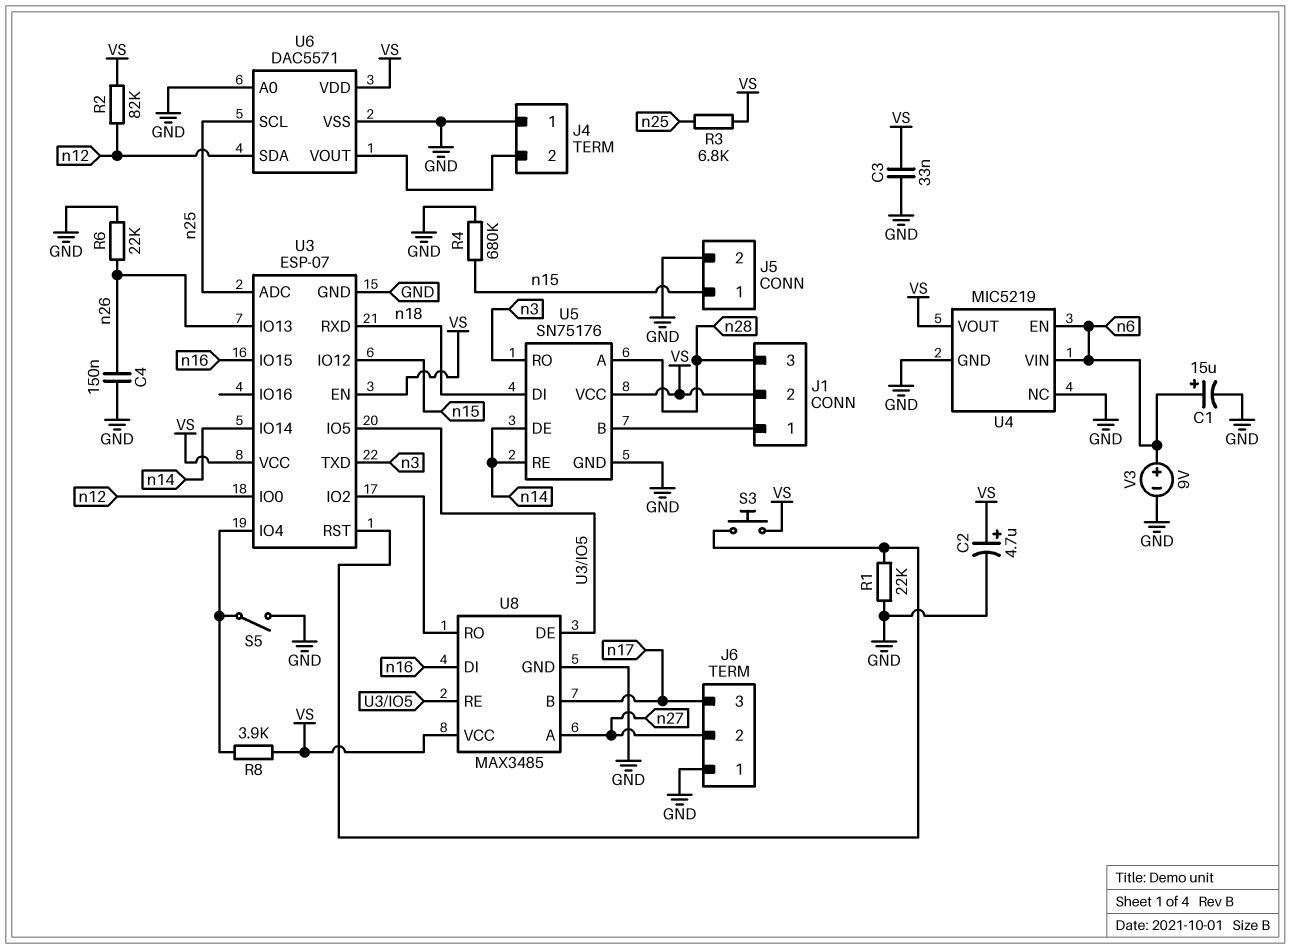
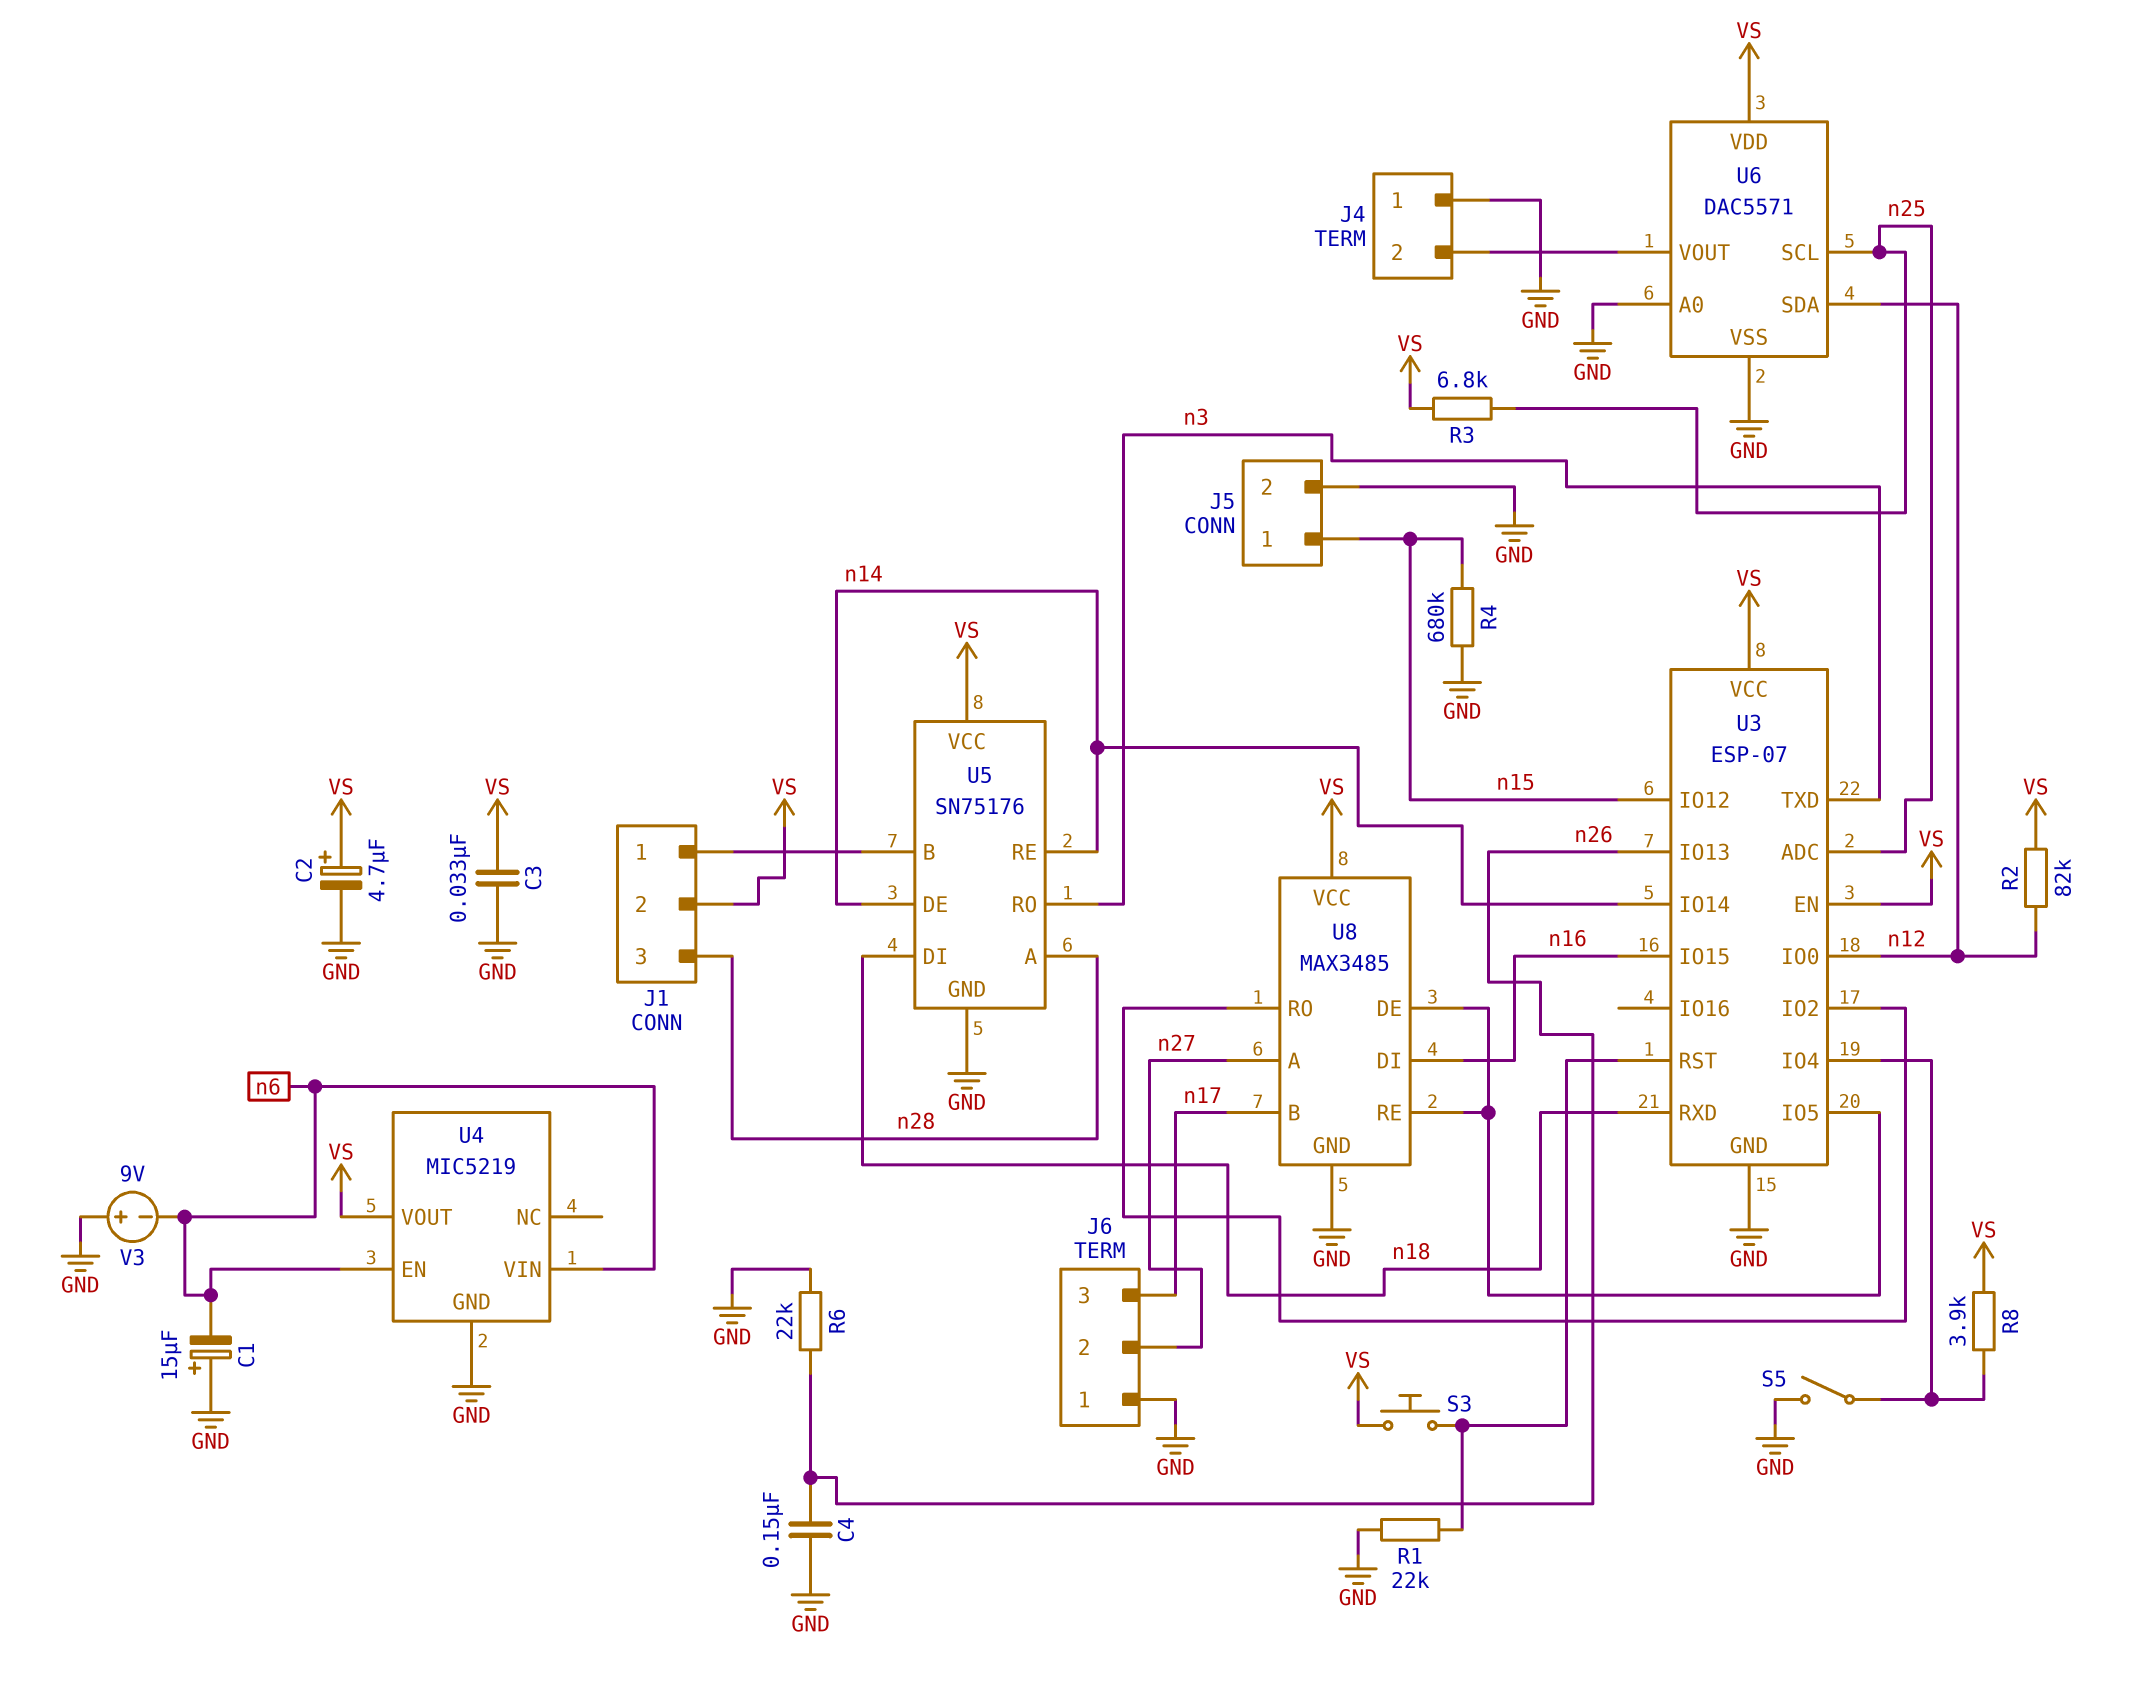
C1: 15uF (plus n6, minus GND) -> 15uF (plus GND, minus n6)
U4 pin NC: GND -> none
V3: 9V (plus n6, minus GND) -> 9V (plus GND, minus n6)

